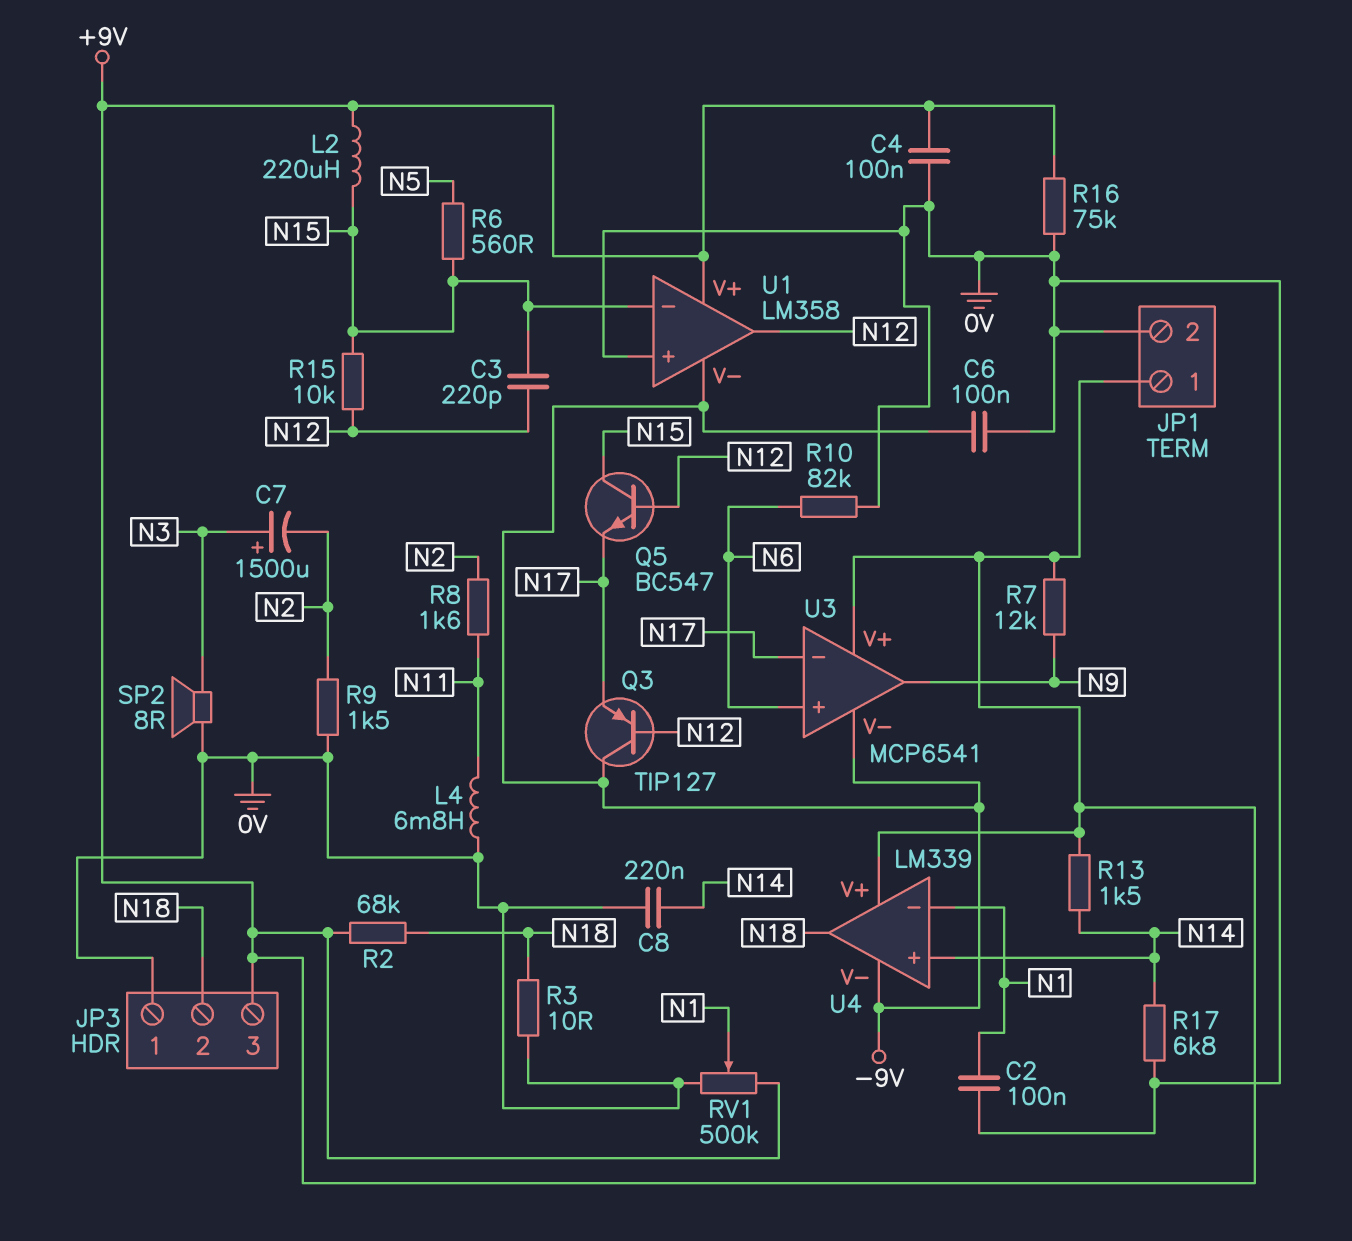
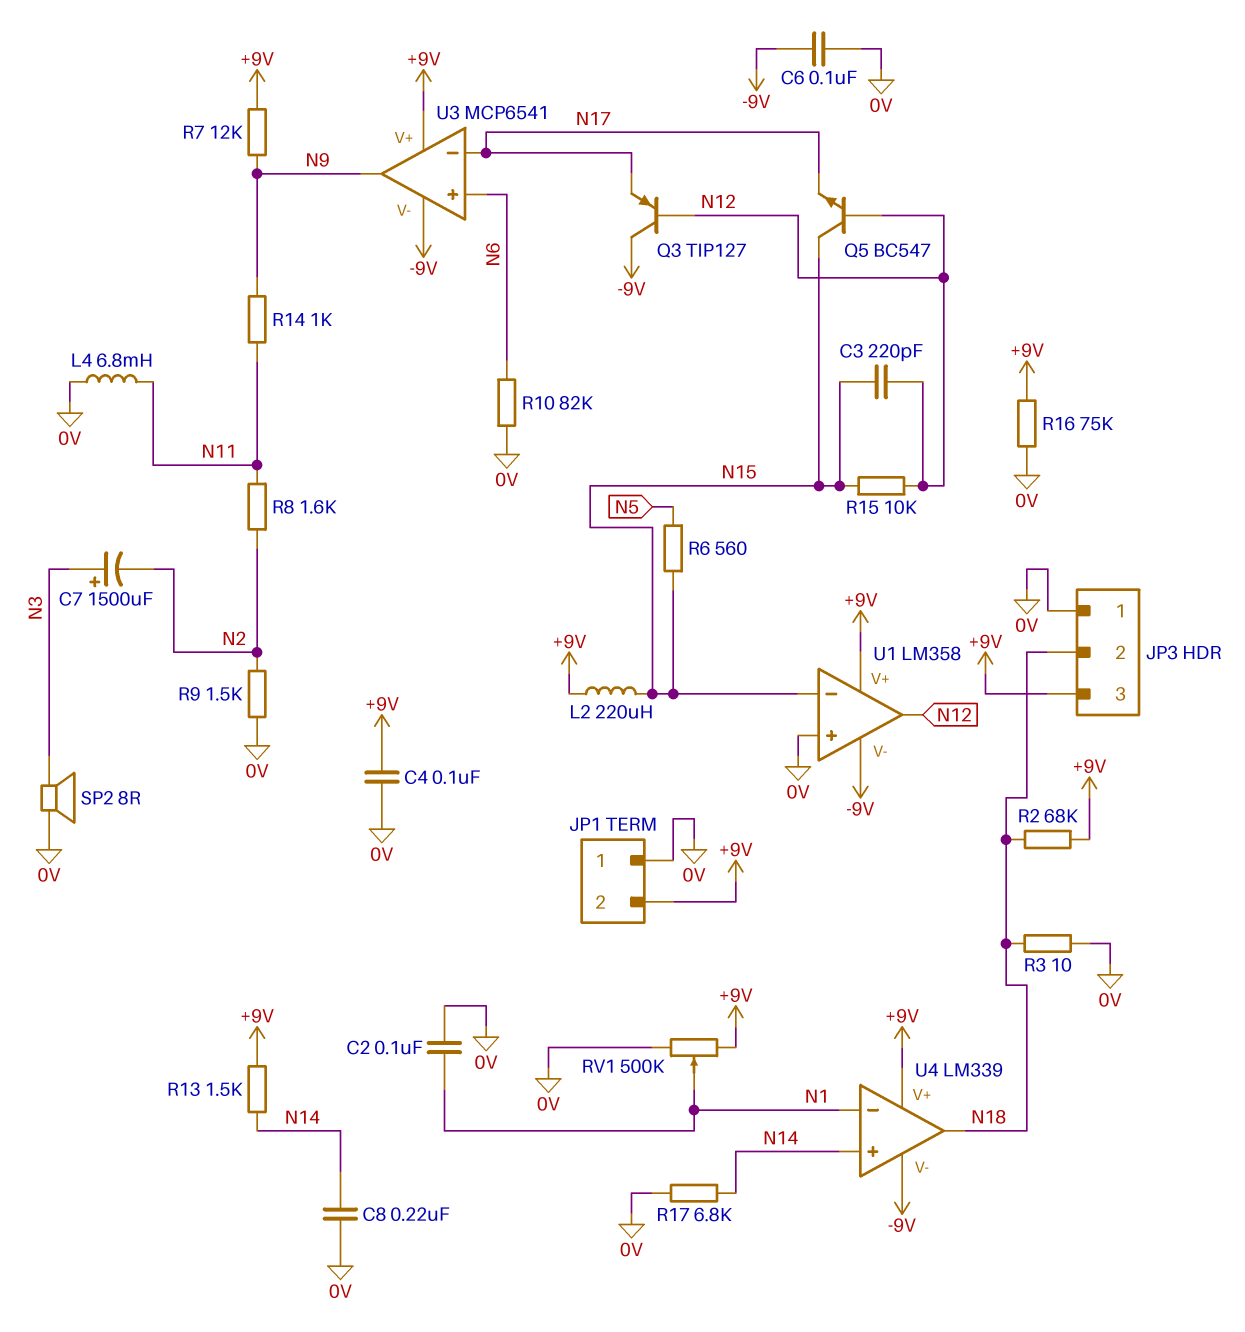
JP1 pin 1: +9V -> 0V
JP1 pin 2: 0V -> +9V
R14: none -> 1k (N9, N11)

